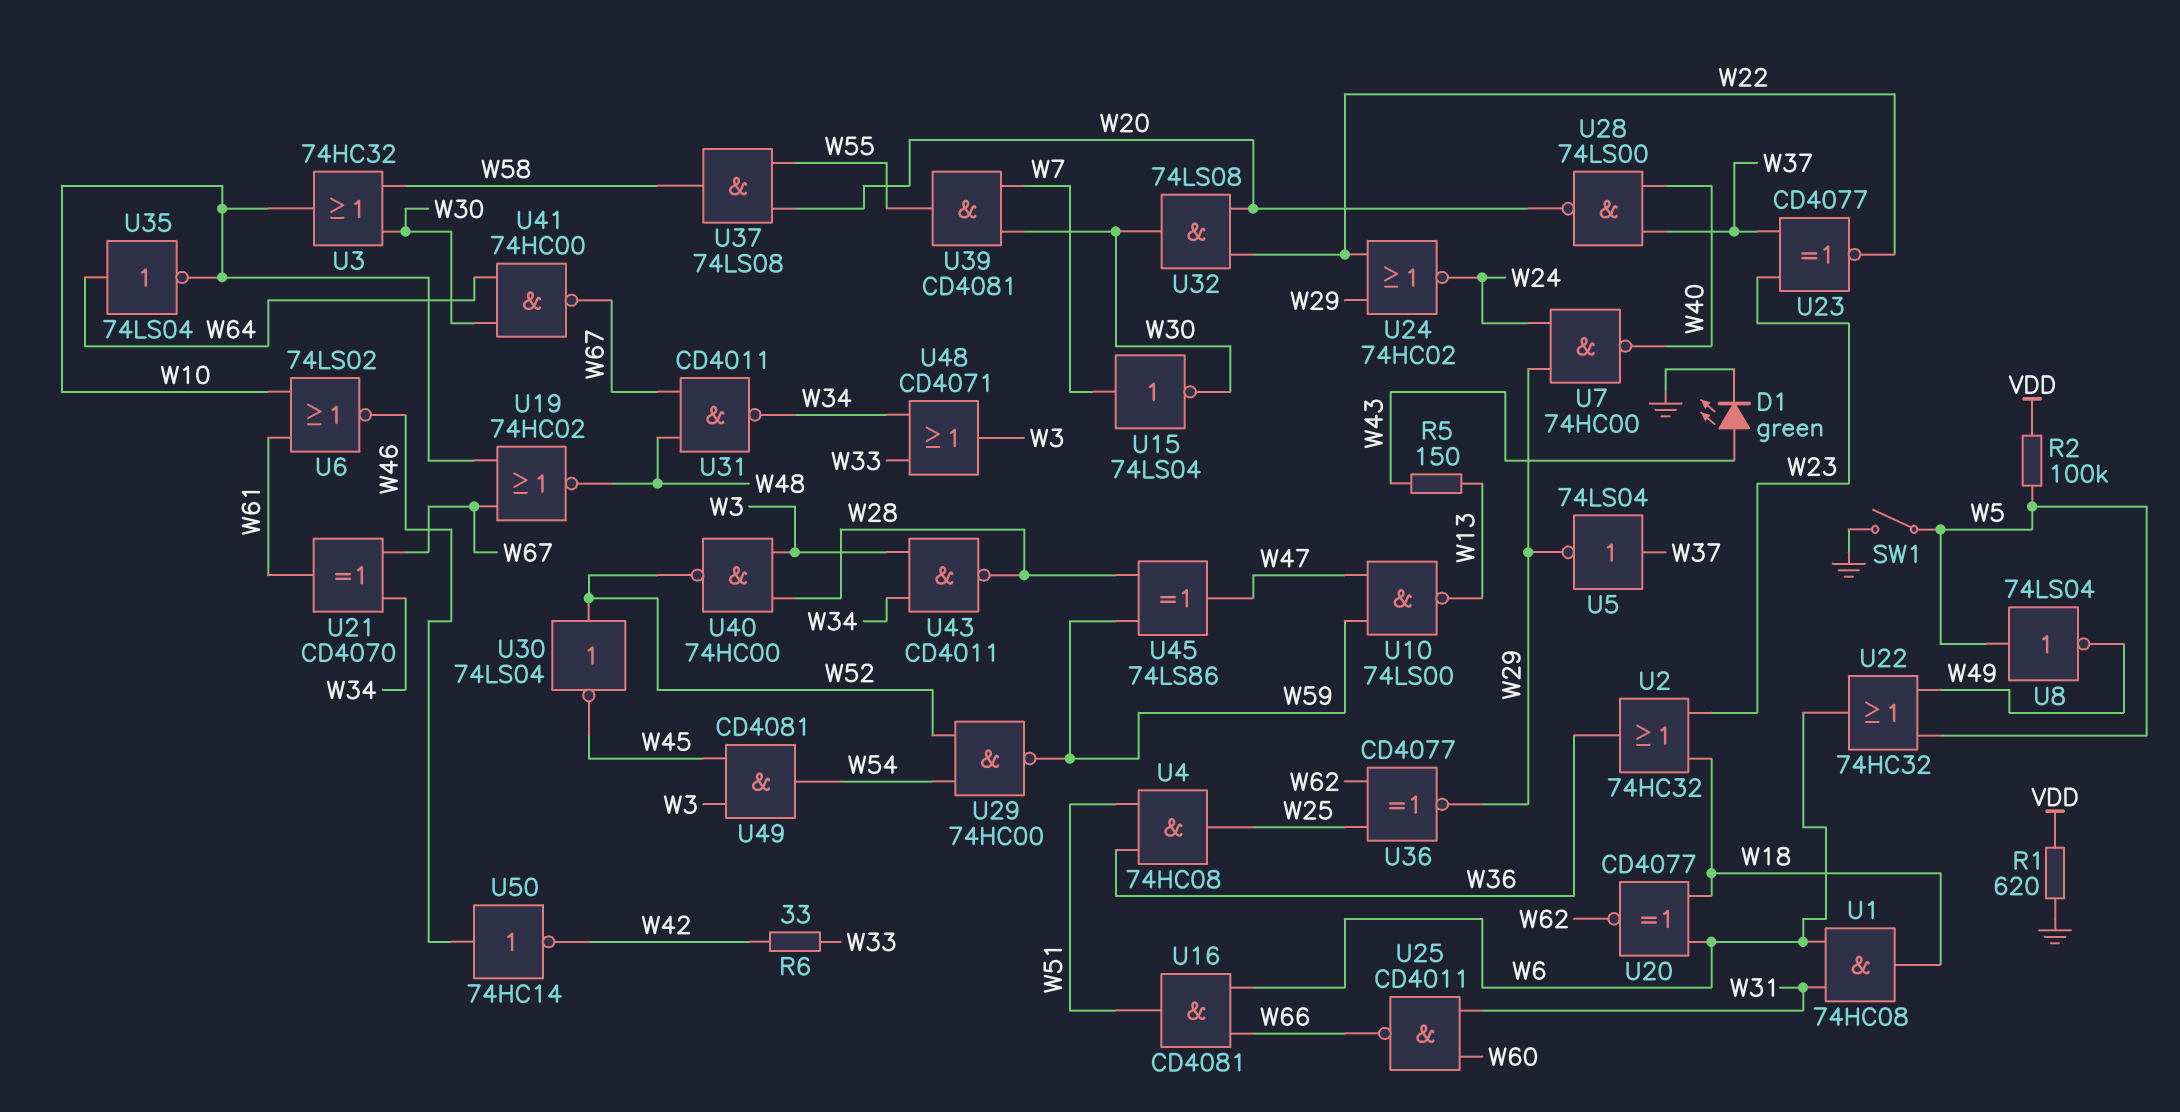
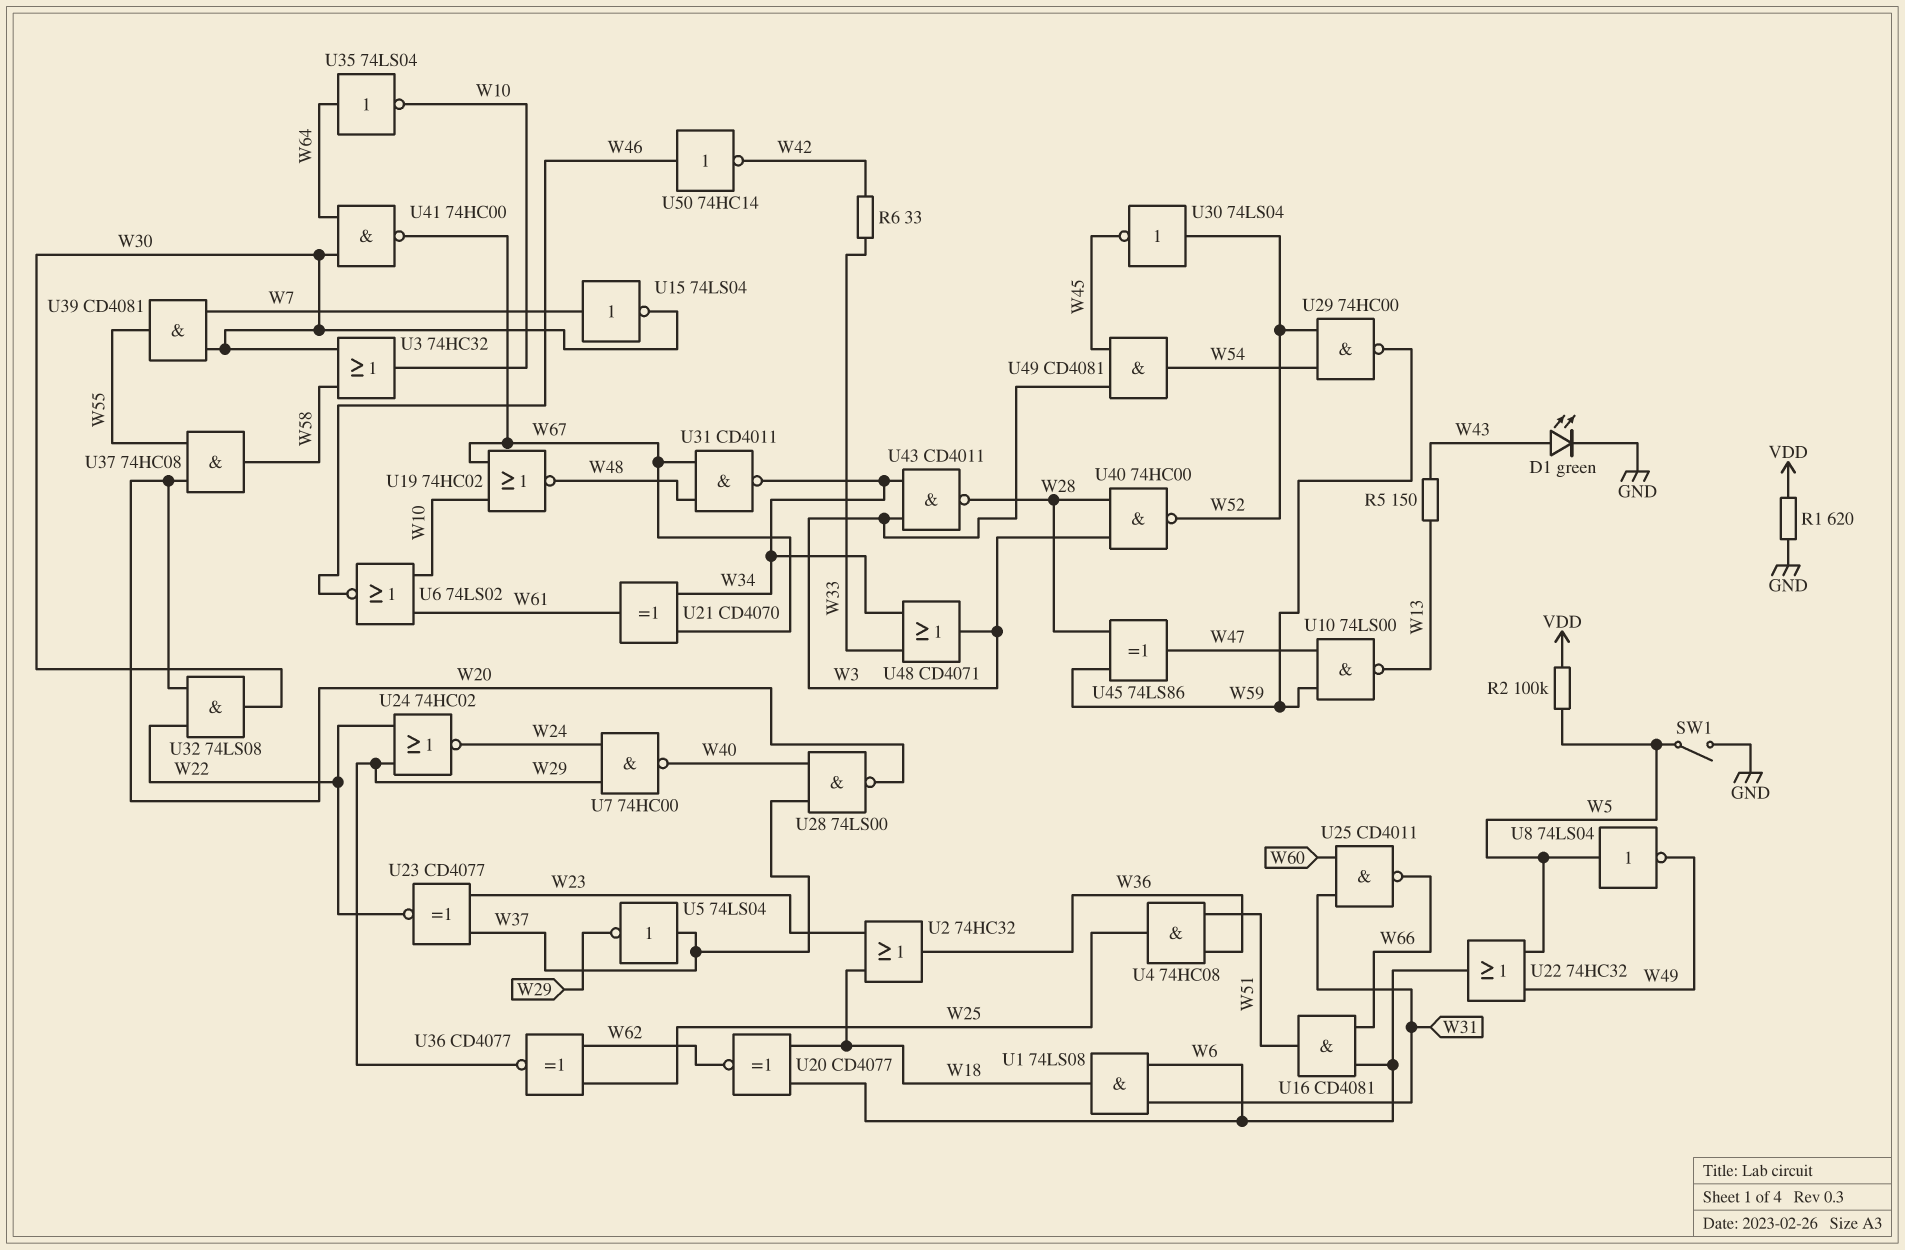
U1: AND 74HC08 (in W6, in W31, out W18) -> AND 74LS08 (in W6, in W31, out W18)
U37: AND 74LS08 (in W20, in W55, out W58) -> AND 74HC08 (in W20, in W55, out W58)

